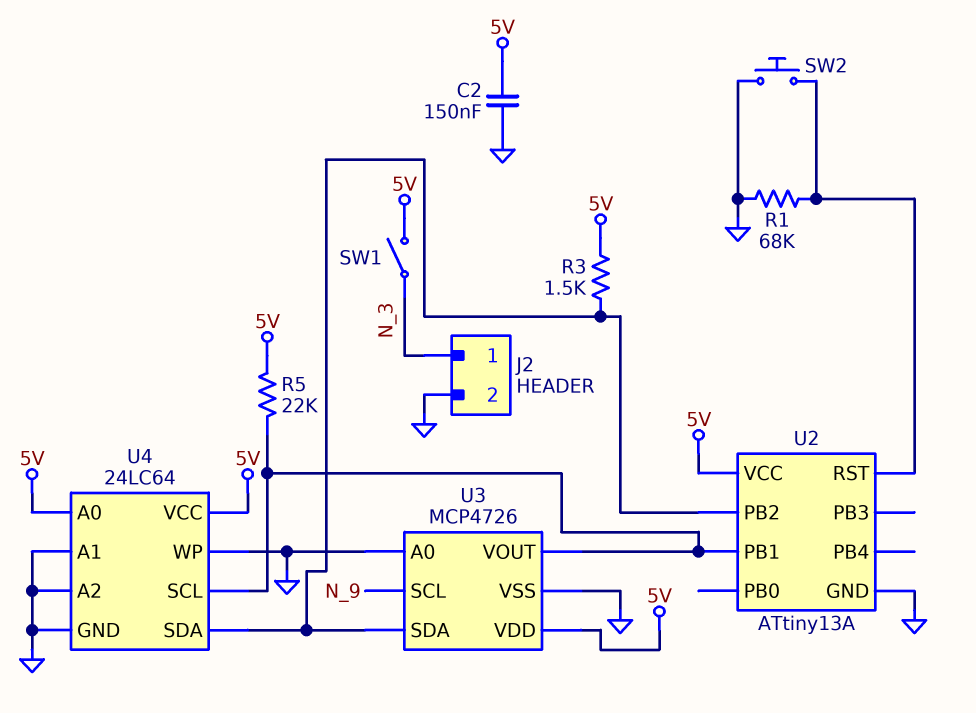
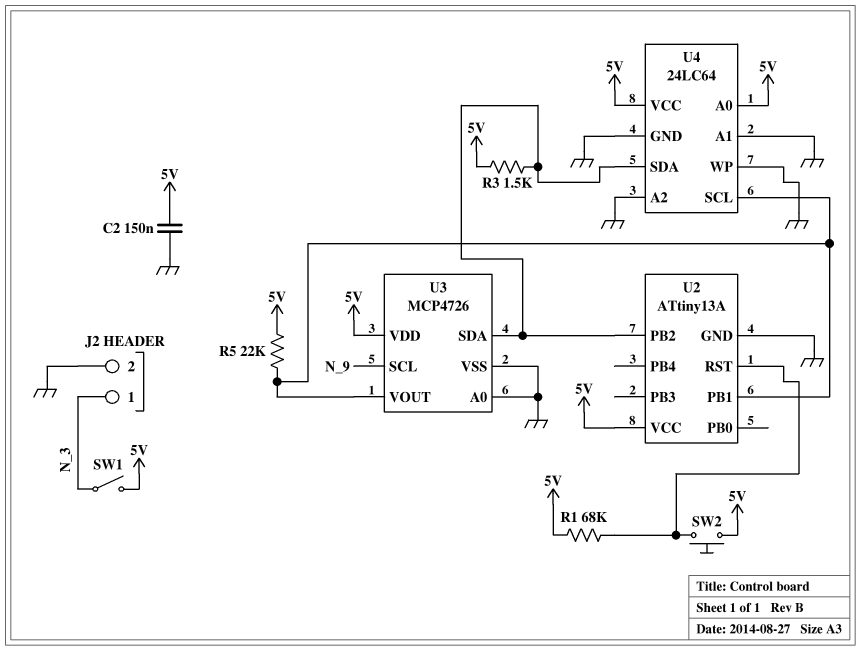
R1: 68k (GND, U2/RST) -> 68k (5V, U2/RST)
SW2: button (GND, U2/RST) -> button (5V, U2/RST)

